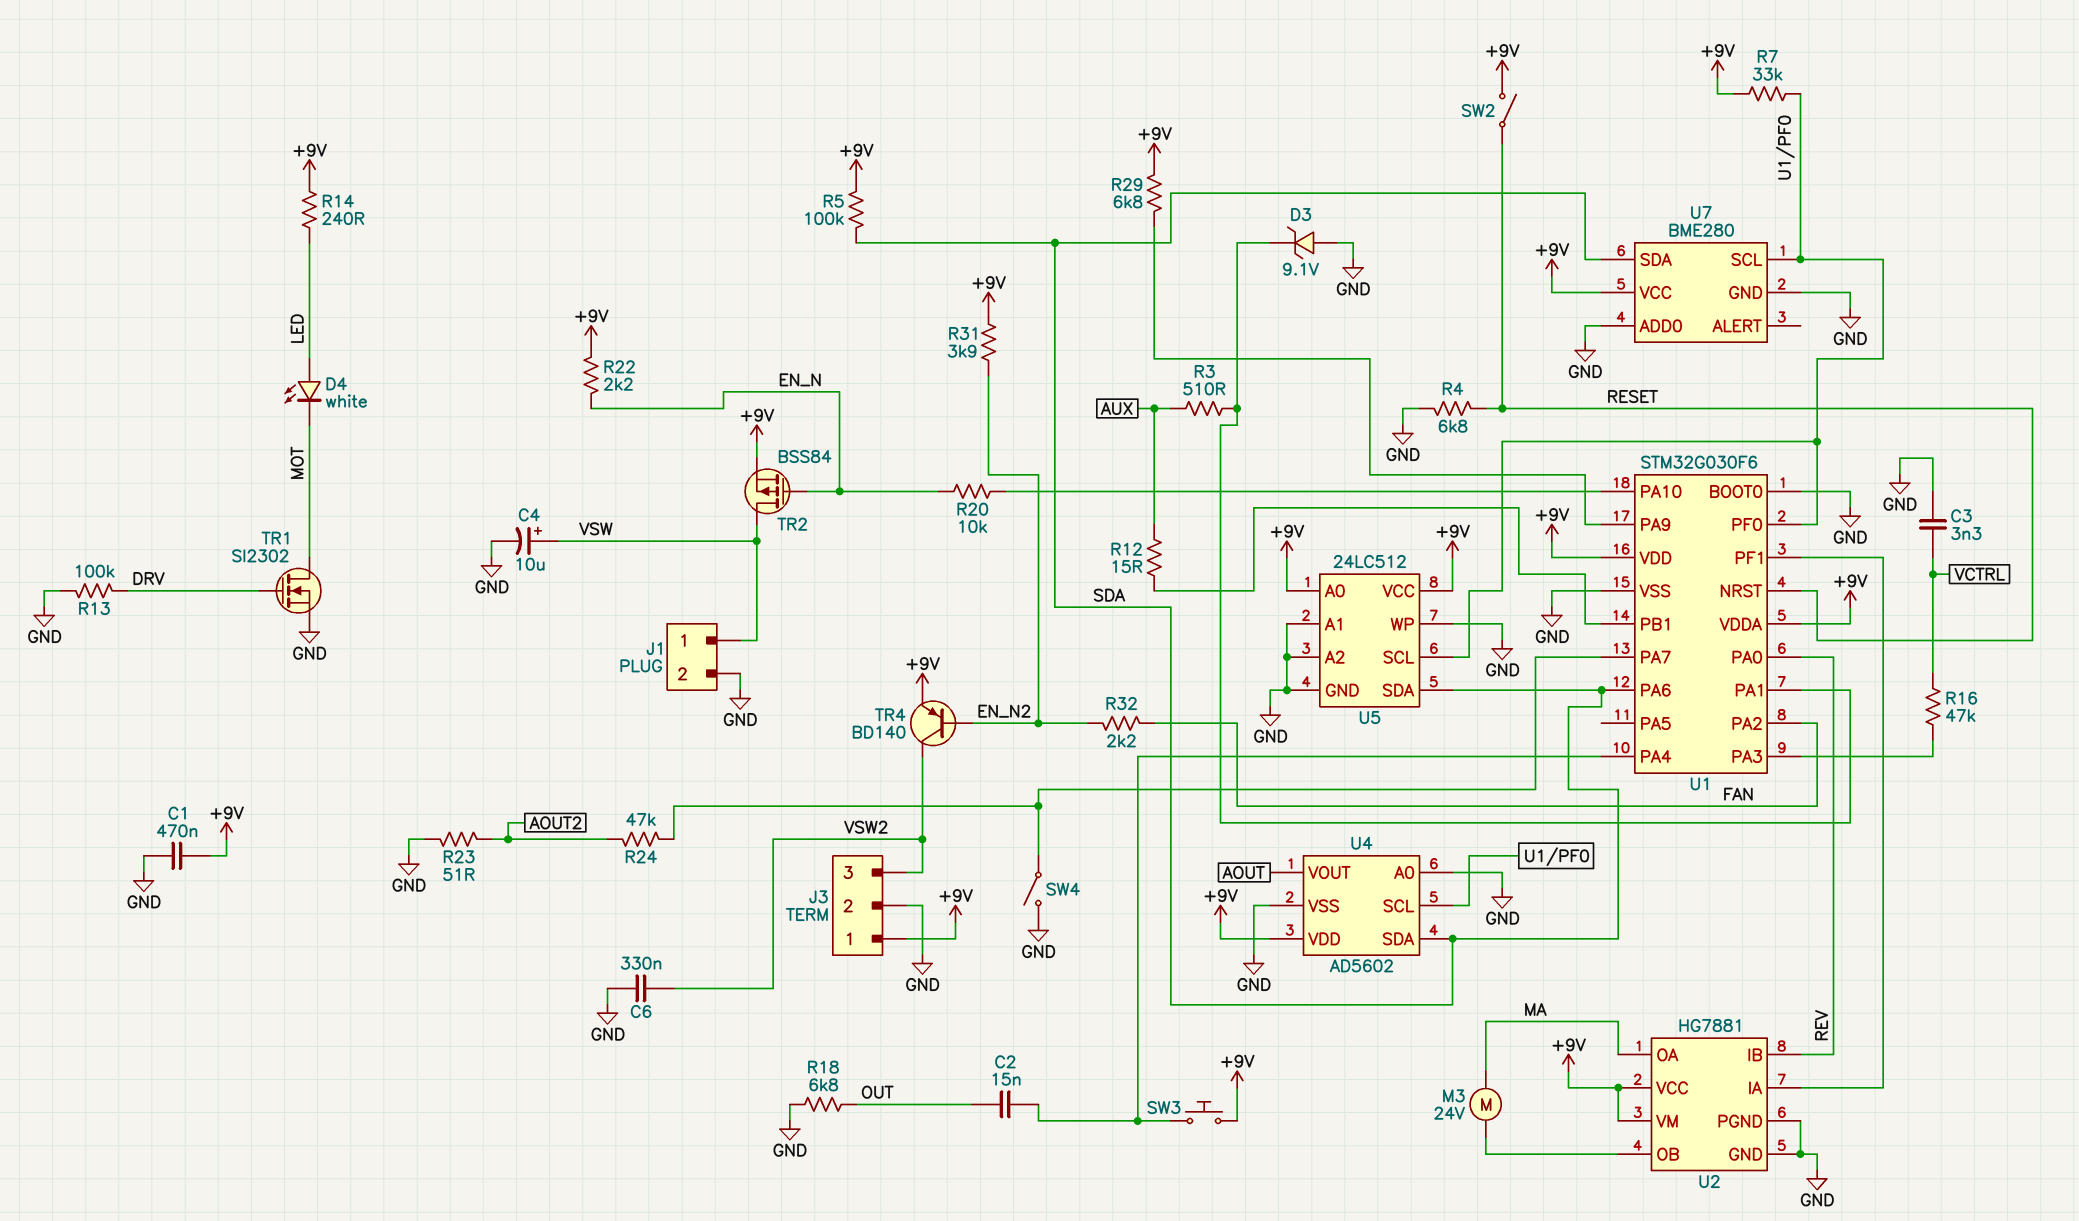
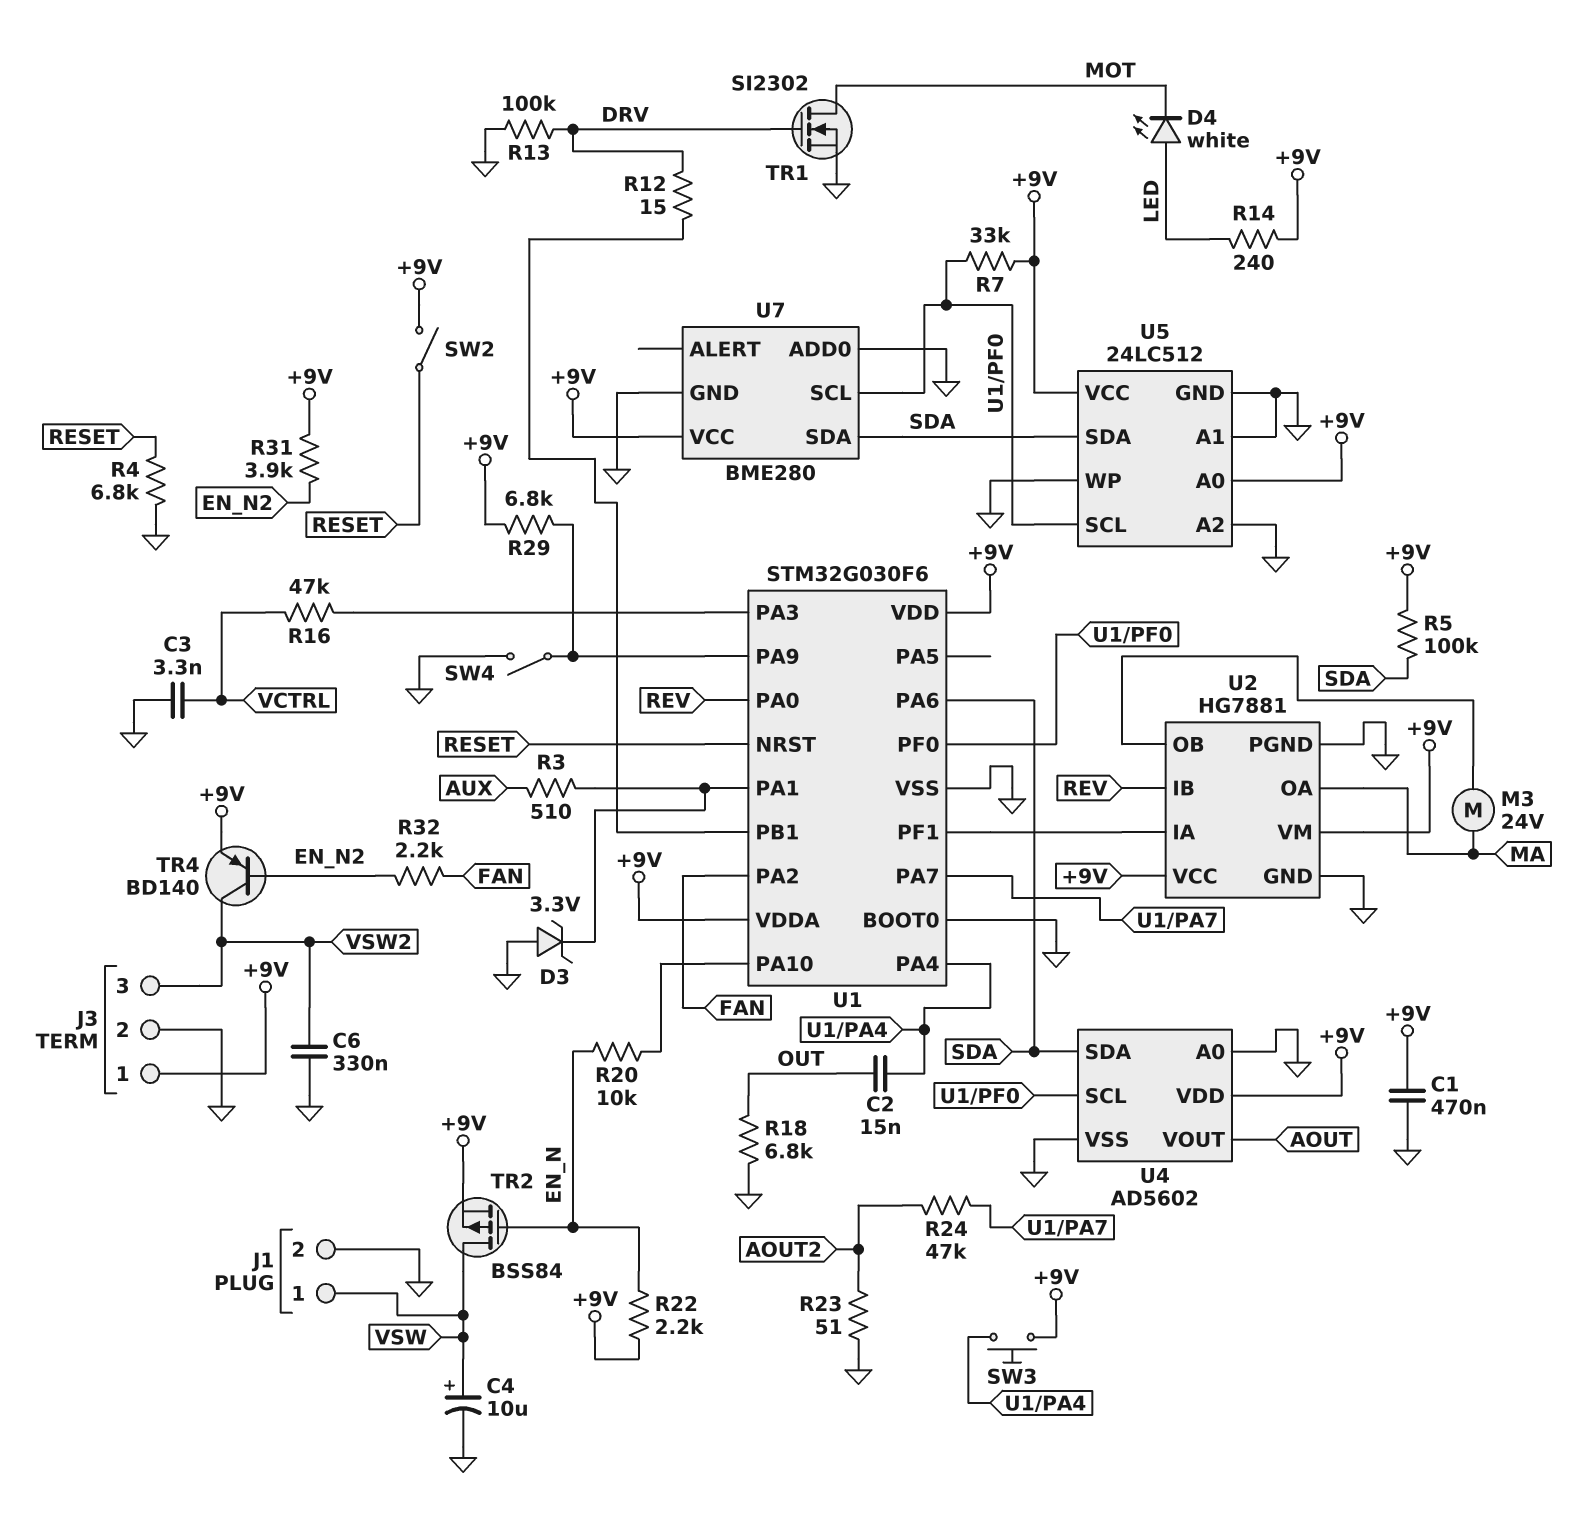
D3: zener 9.1V (A GND, K U1/PA1) -> zener 3.3V (A GND, K U1/PA1)
R12: 15 (AUX, U1/PB1) -> 15 (DRV, U1/PB1)
SW4: switch (GND, U1/PA7) -> switch (GND, U1/PA9)

